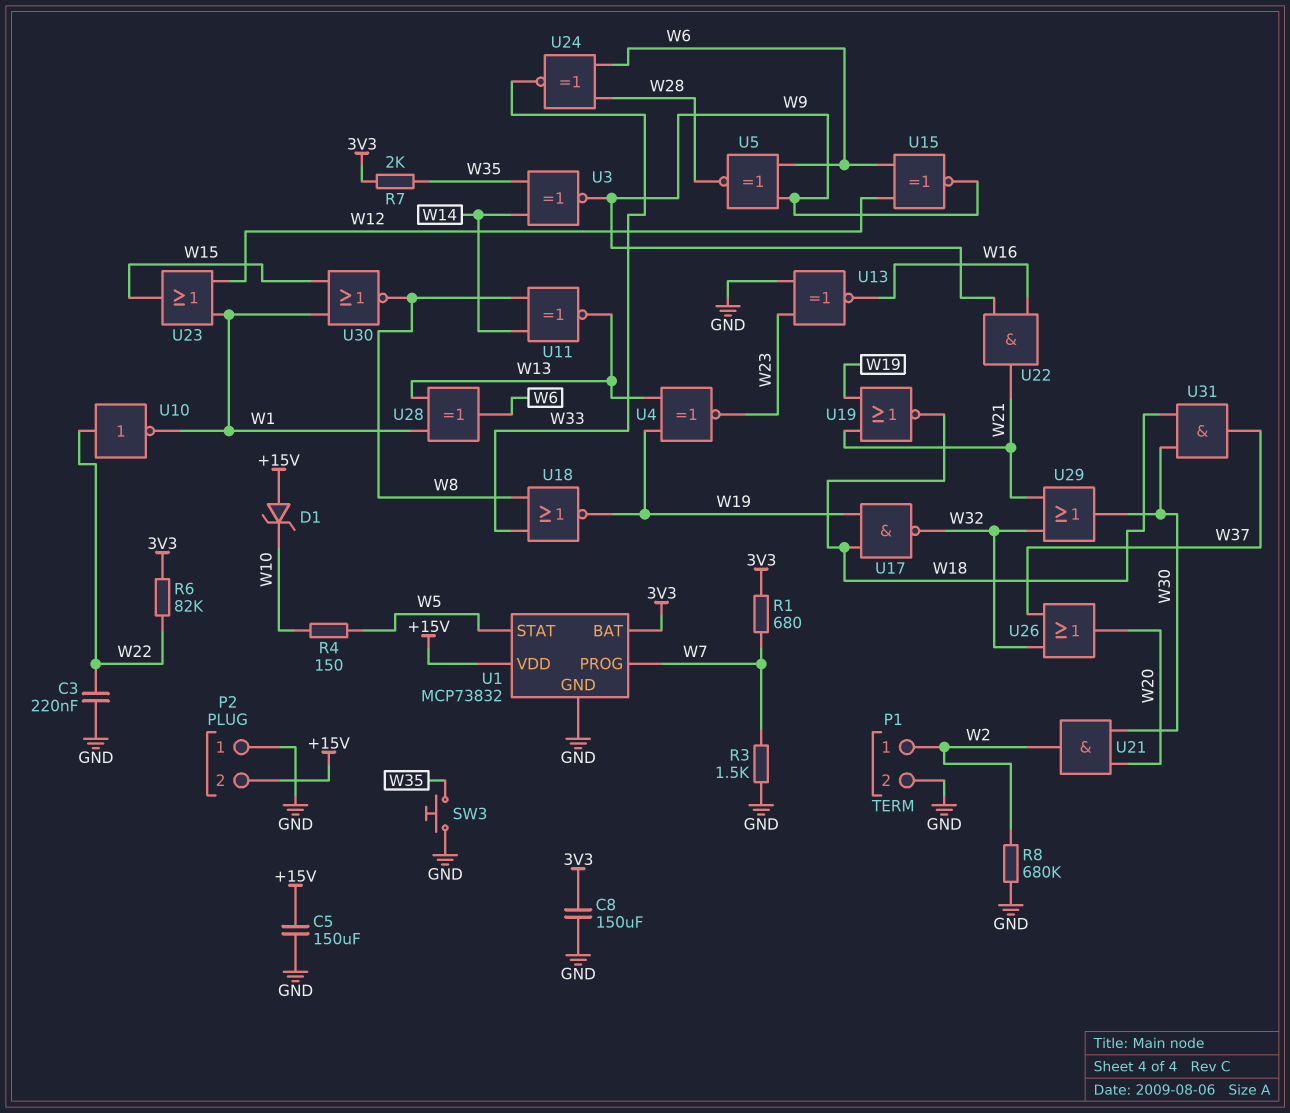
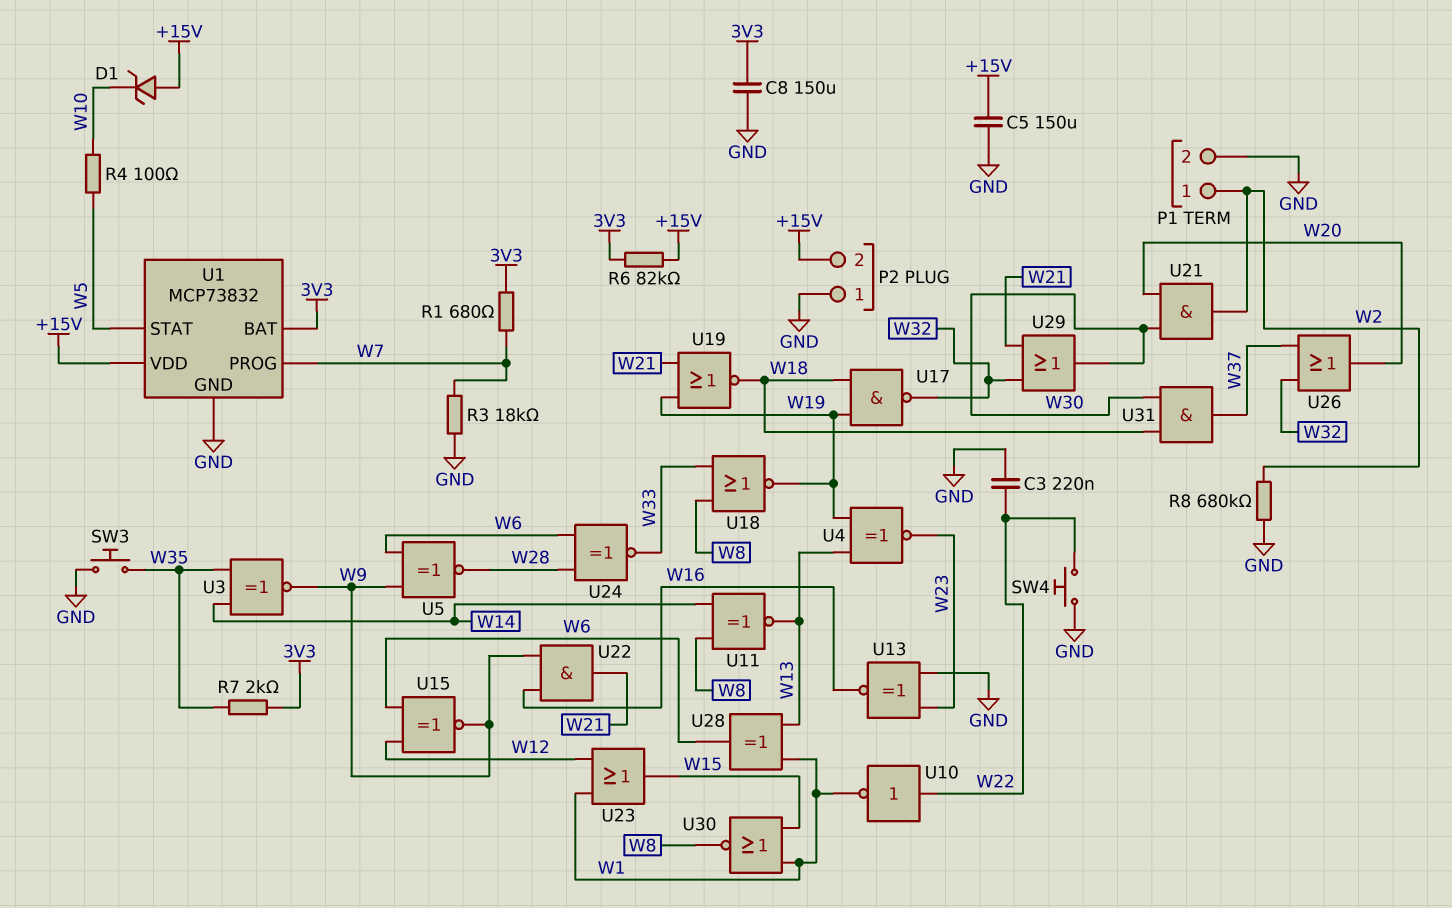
R3: 1.5k (GND, W7) -> 18k (GND, W7)
R4: 150 (W5, W10) -> 100 (W5, W10)
R6: 82k (3V3, W22) -> 82k (+15V, 3V3)
SW4: none -> button (GND, W22)

